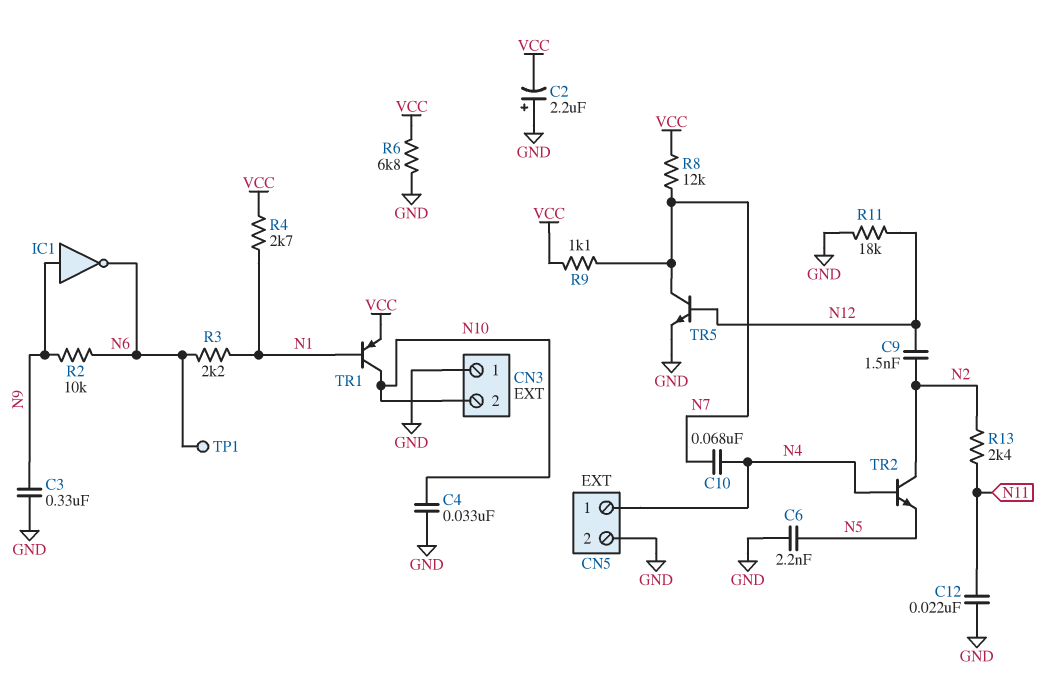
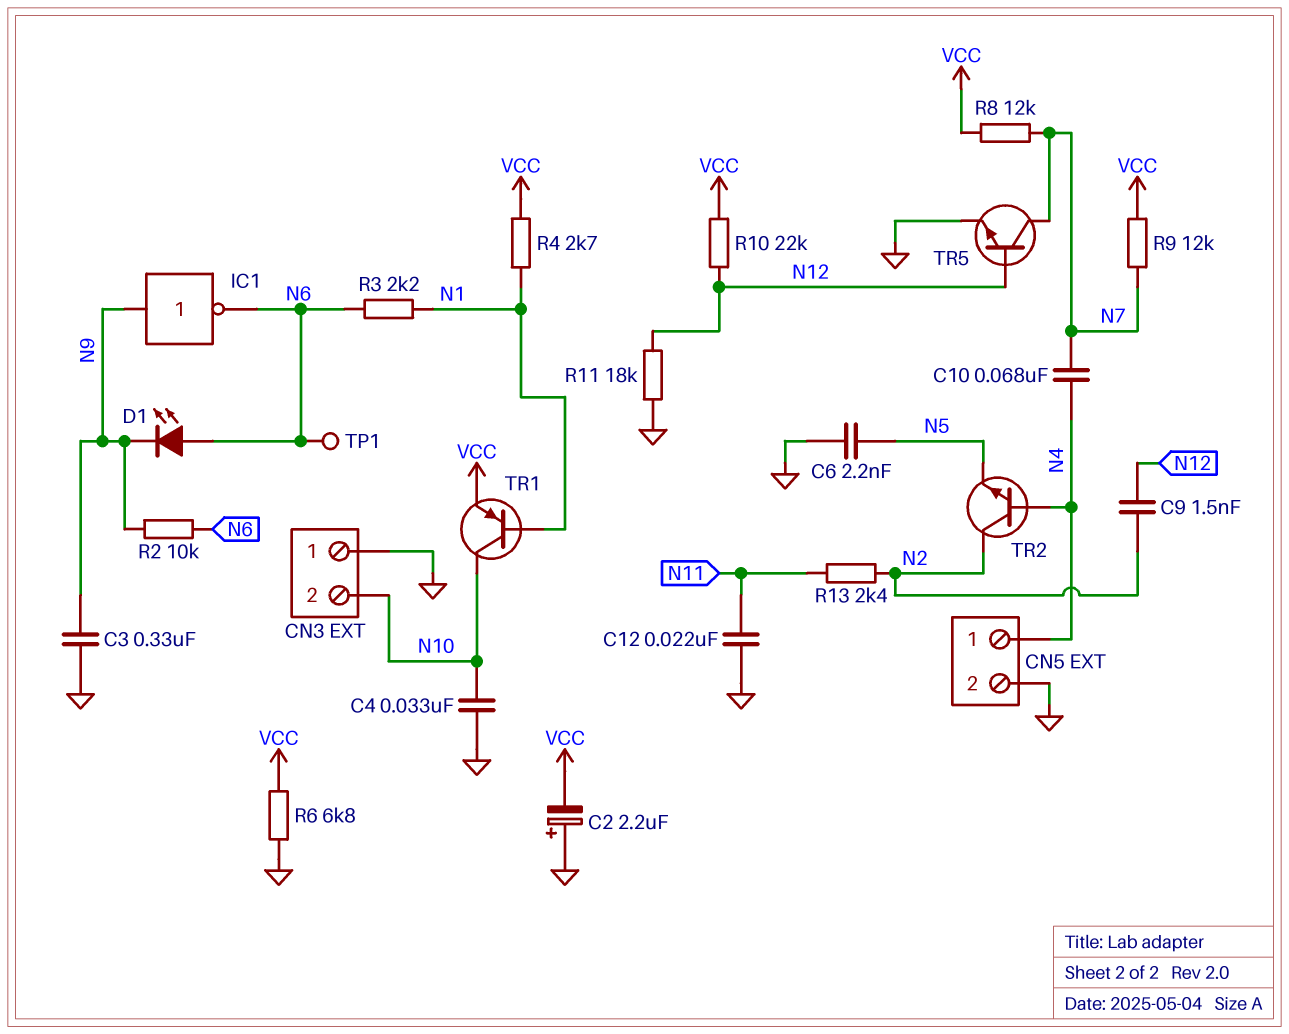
D1: none -> LED (A N6, K N9)
R9: 1.1k (N7, VCC) -> 12k (N7, VCC)
R10: none -> 22k (N12, VCC)

